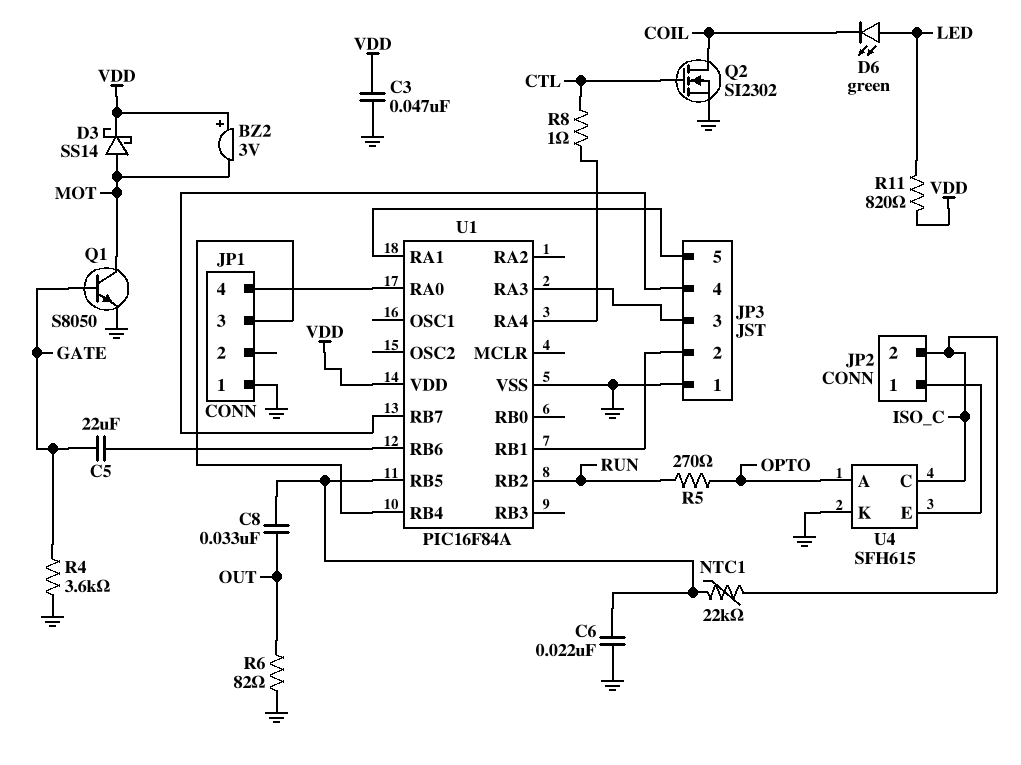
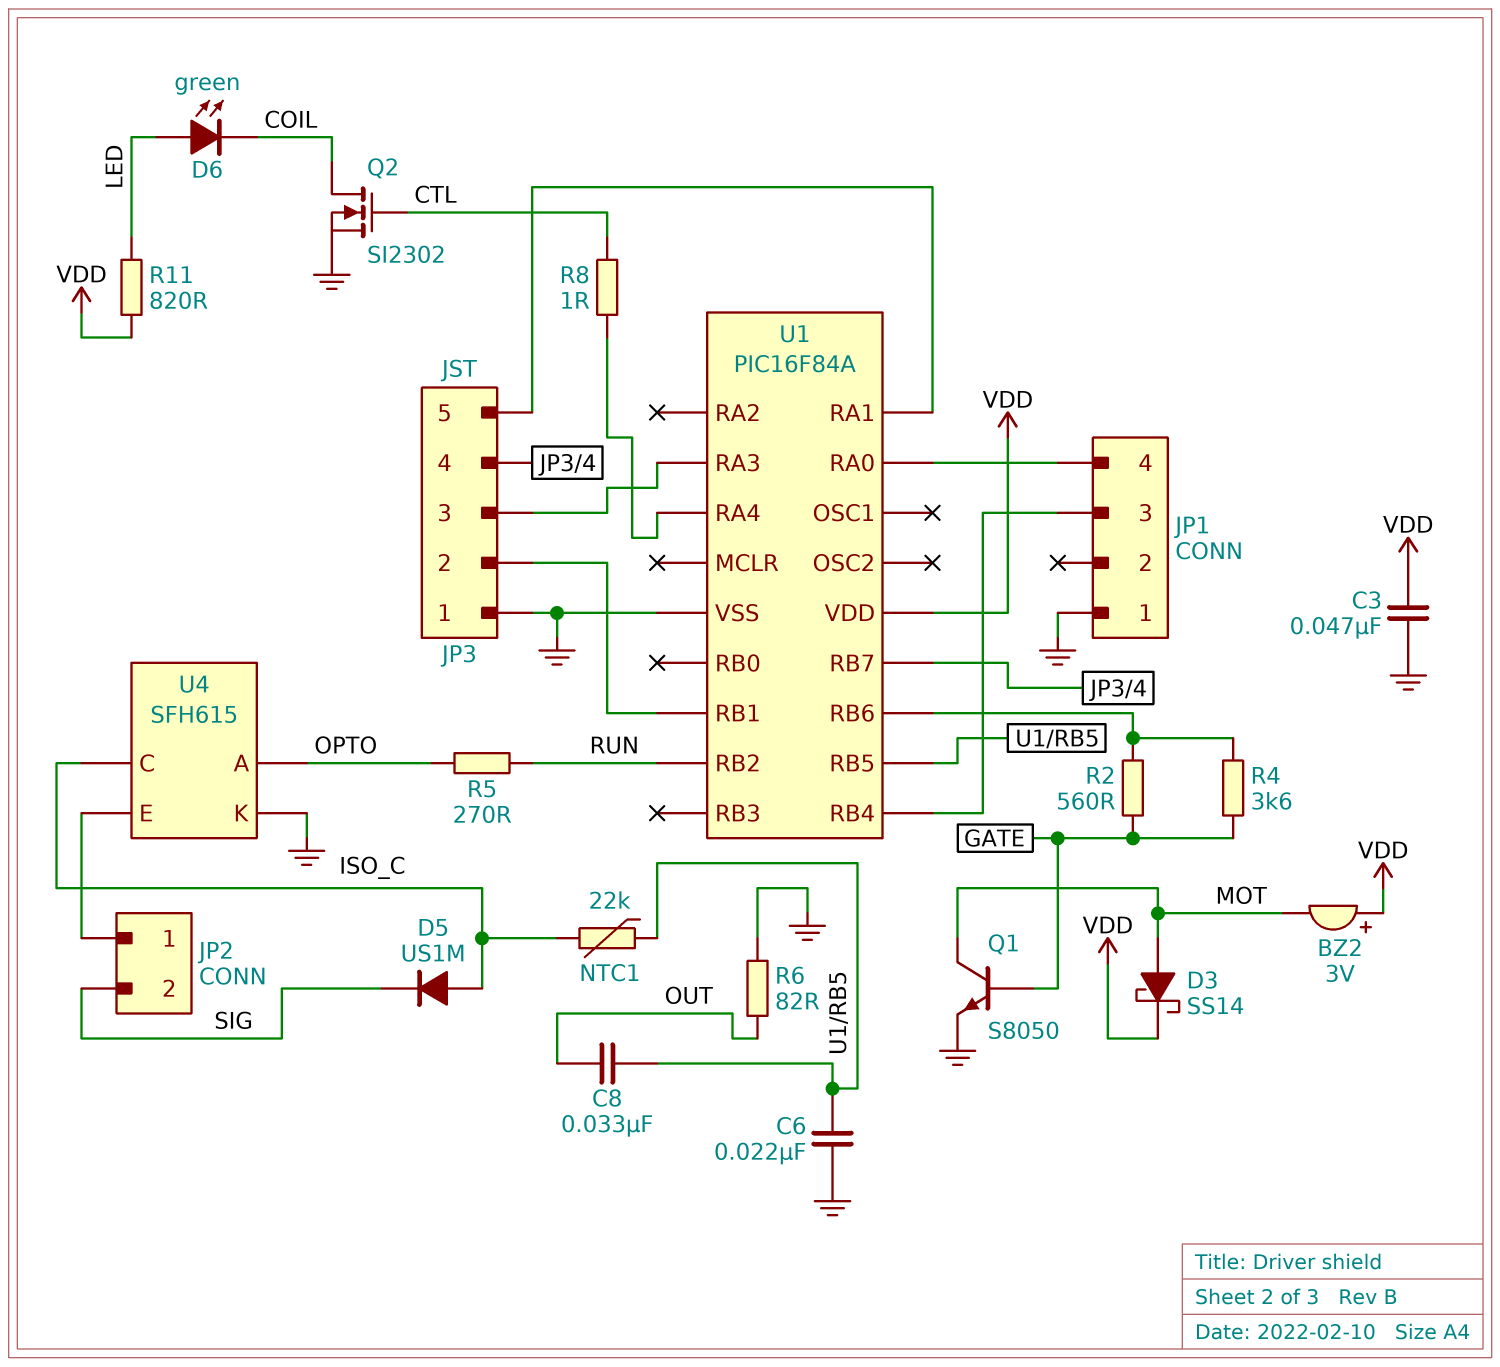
C5: 22uF (GATE, U1/RB6) -> none
D5: none -> diode US1M (A ISO_C, K SIG)
JP2 pin 2: ISO_C -> SIG
R2: none -> 560 (GATE, U1/RB6)
R4: 3.6k (GATE, GND) -> 3.6k (GATE, U1/RB6)

